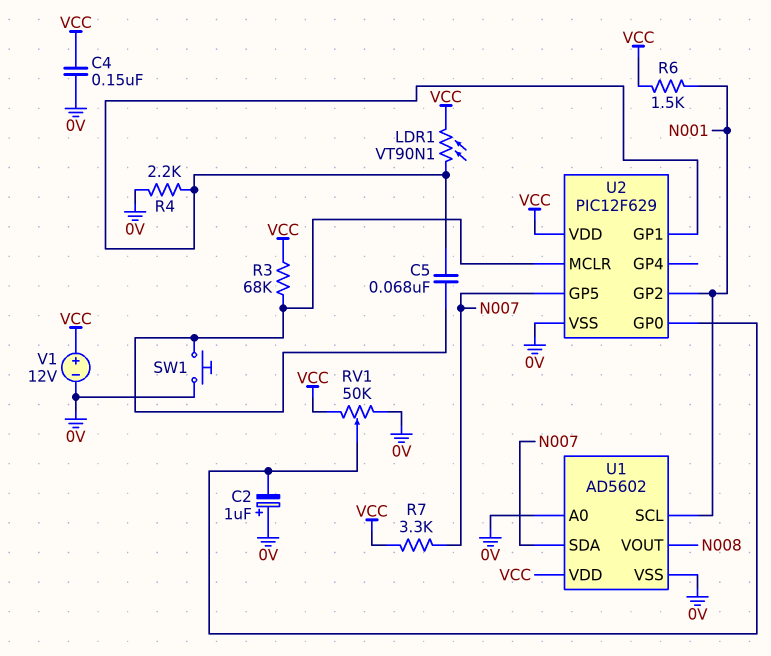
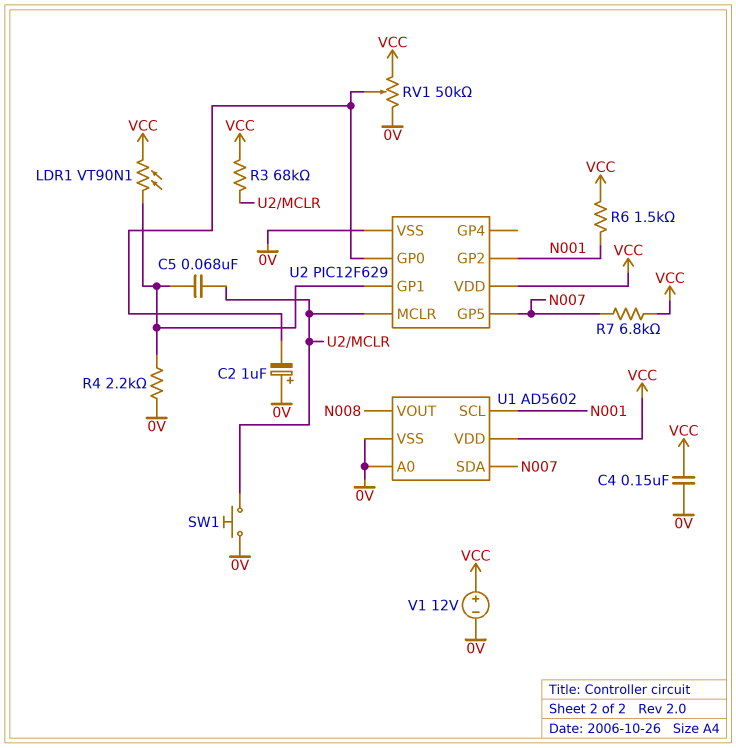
R7: 3.3k (N007, VCC) -> 6.8k (N007, VCC)

